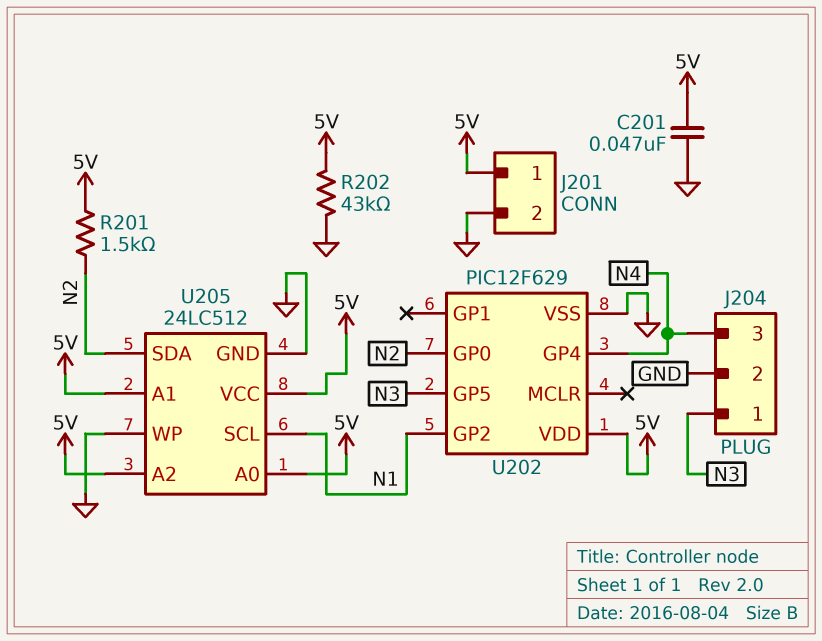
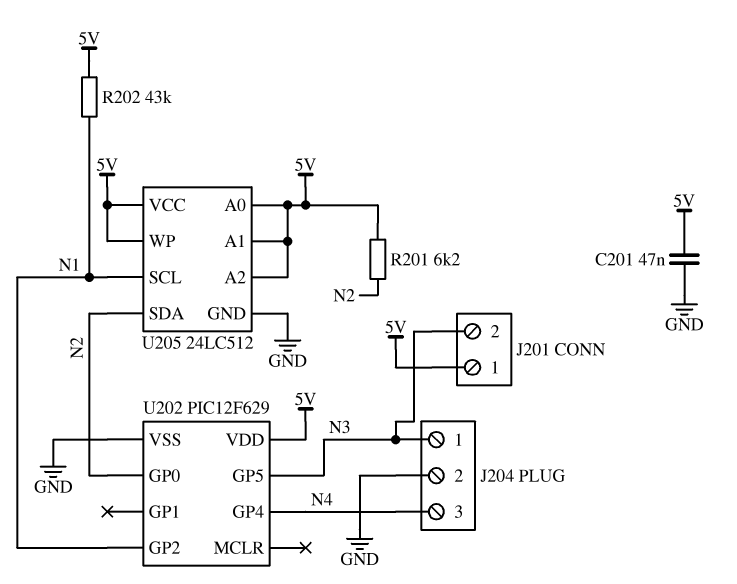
J201 pin 2: GND -> N3
R201: 1.5k (5V, N2) -> 6.2k (5V, N2)
R202: 43k (5V, GND) -> 43k (5V, N1)
U205 pin WP: GND -> 5V

